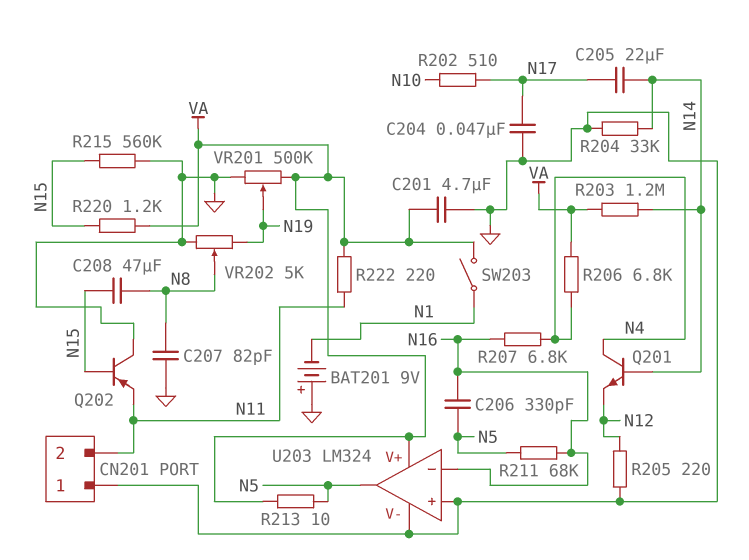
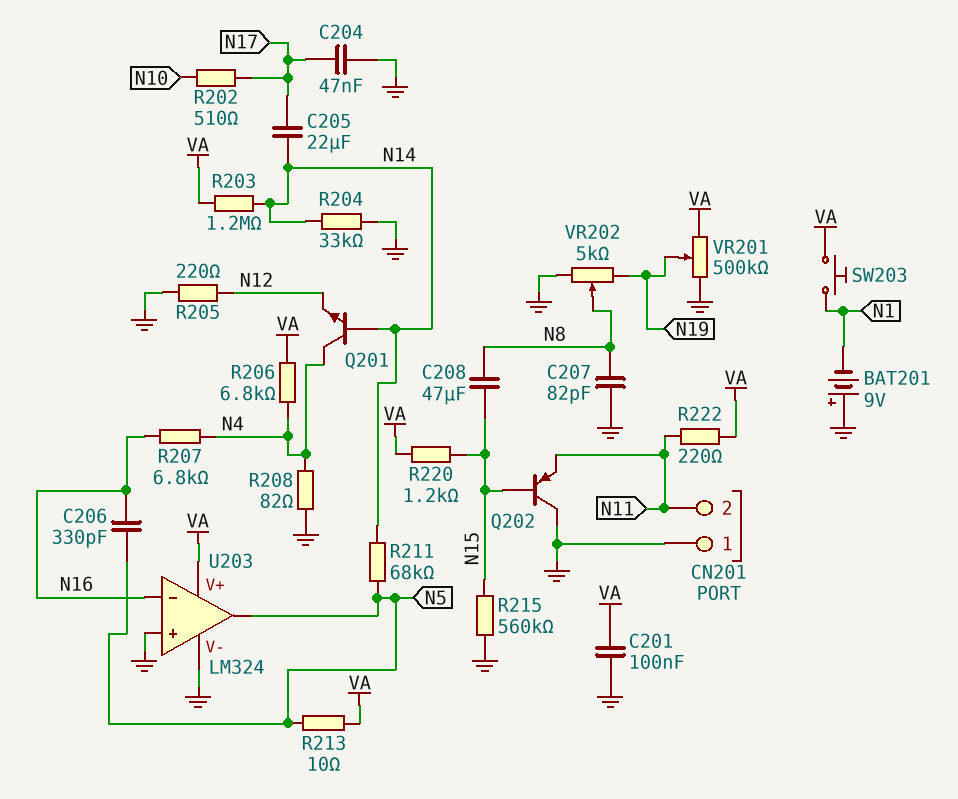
C201: 4.7uF (GND, VA) -> 100nF (GND, VA)
R208: none -> 82 (GND, N4)
R211: 68k (N5, N16) -> 68k (N5, N14)
SW203: switch (N1, VA) -> button (N1, VA)

